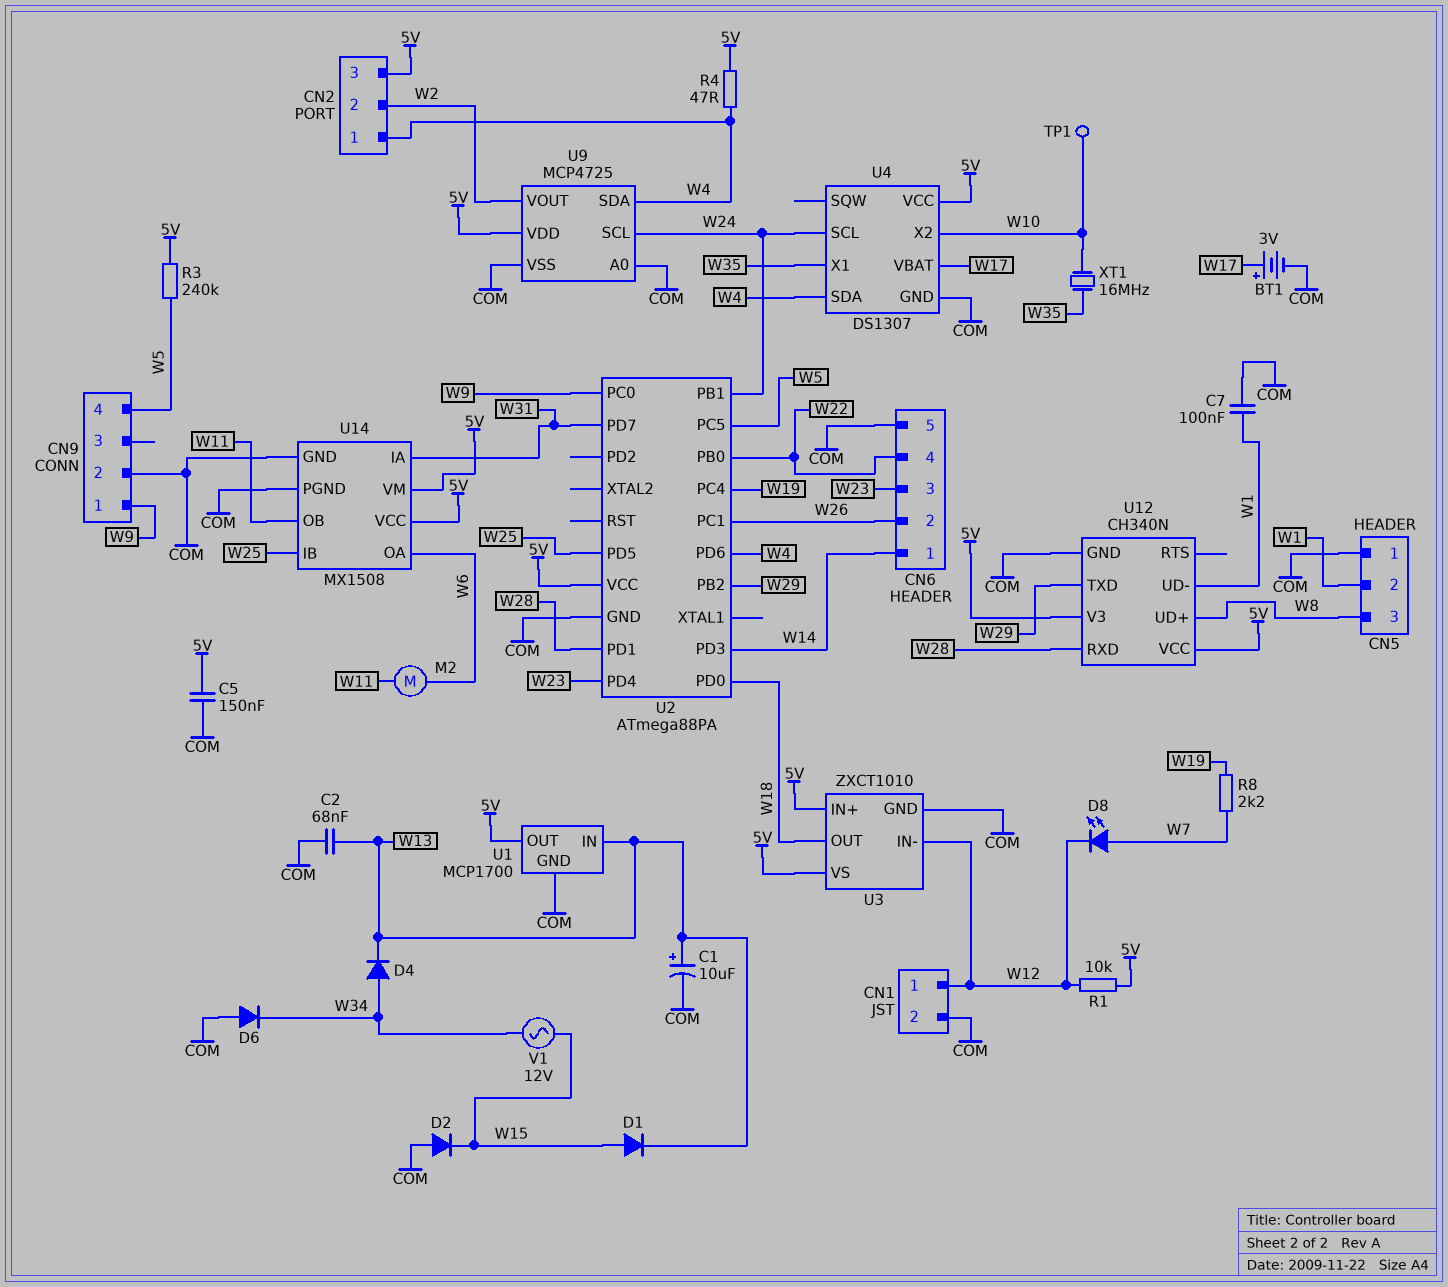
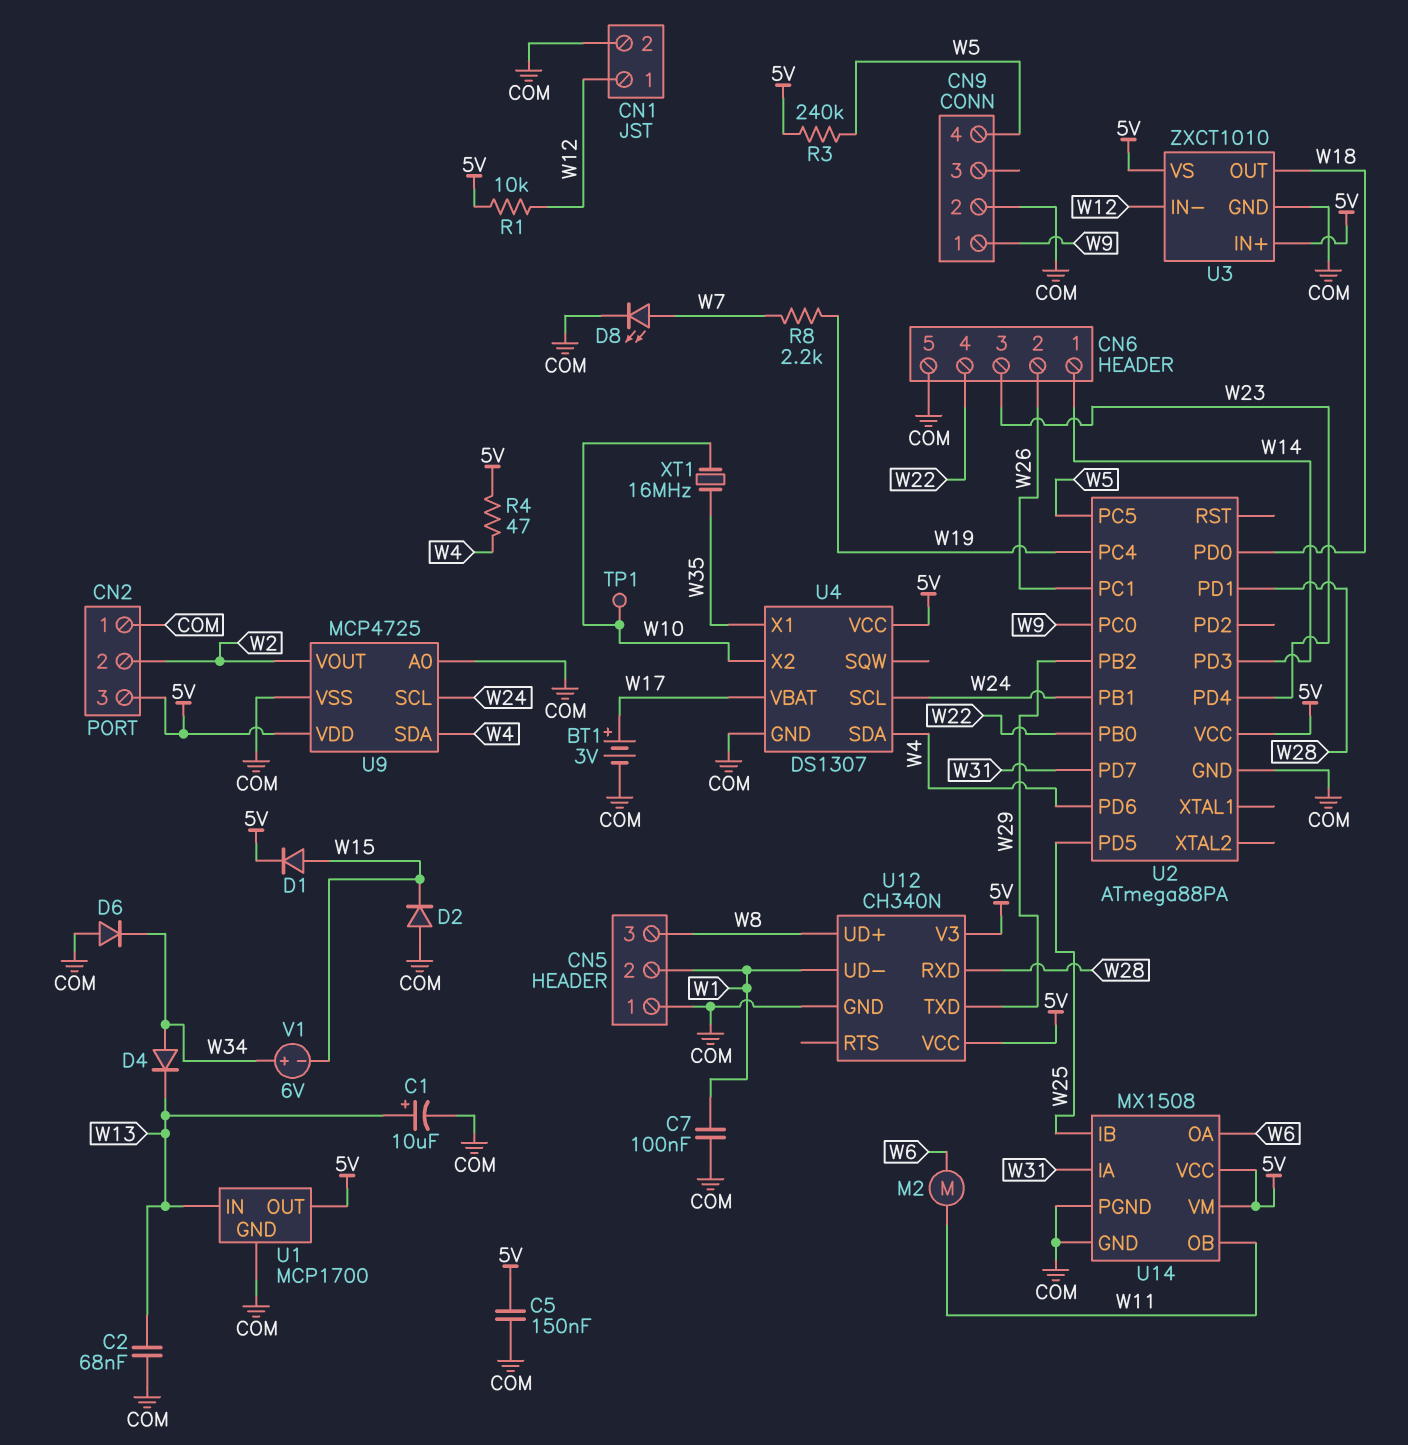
CN2 pin 1: W4 -> COM
D1: diode (A W15, K W13) -> diode (A W15, K 5V)
D8: LED (A W7, K W12) -> LED (A W7, K COM)
V1: AC 12V (W15, W34) -> 6V (plus W34, minus W15)

